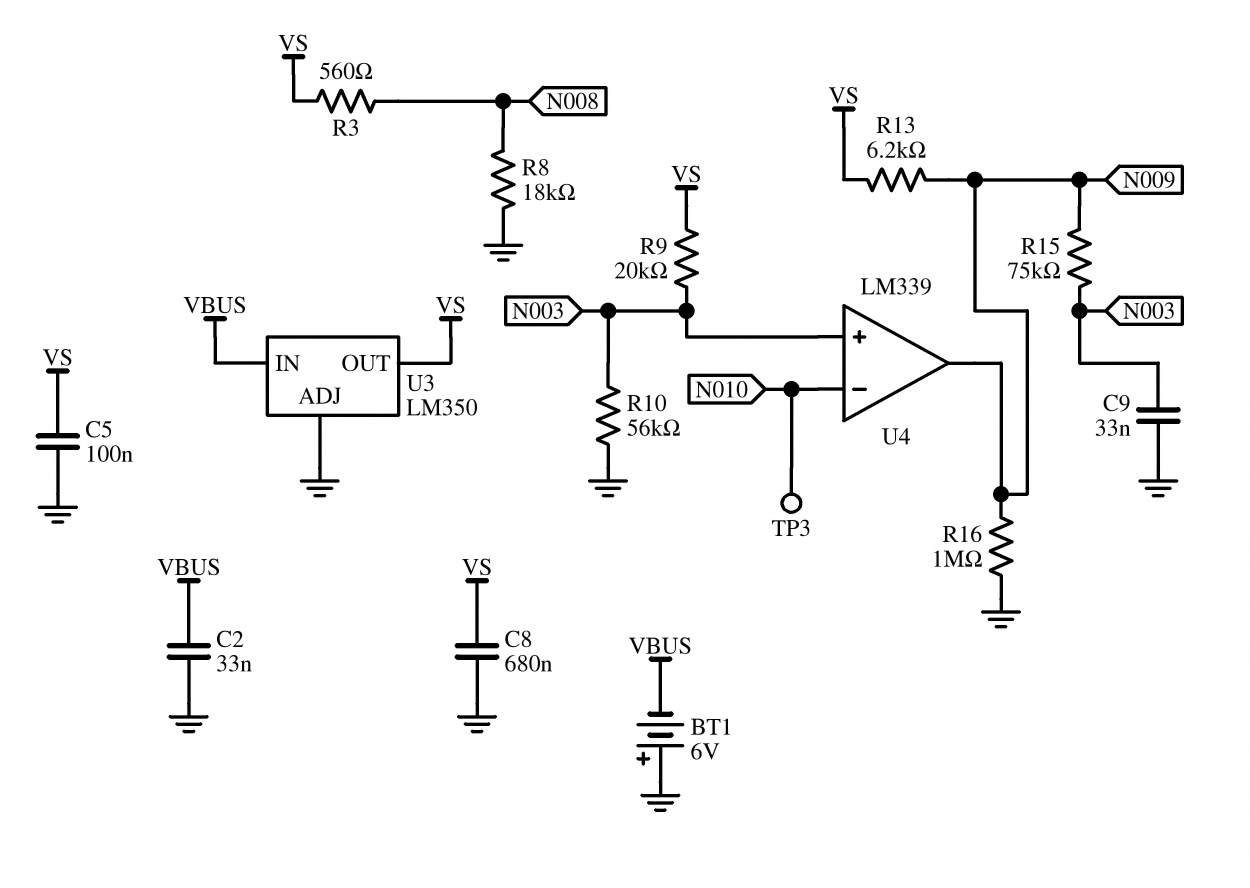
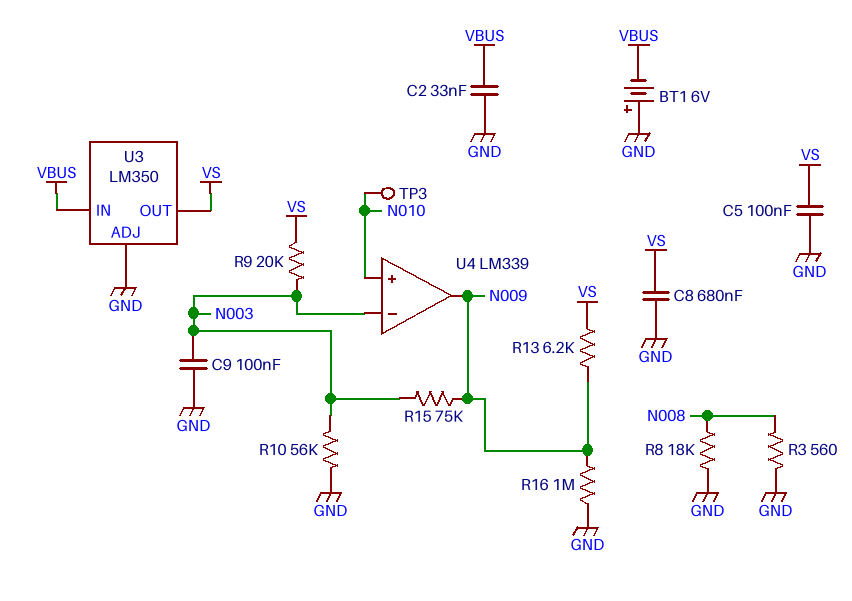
C9: 33nF (GND, N003) -> 100nF (GND, N003)
R3: 560 (N008, VS) -> 560 (GND, N008)
U4 pin in+: N003 -> N010
U4 pin in-: N010 -> N003

